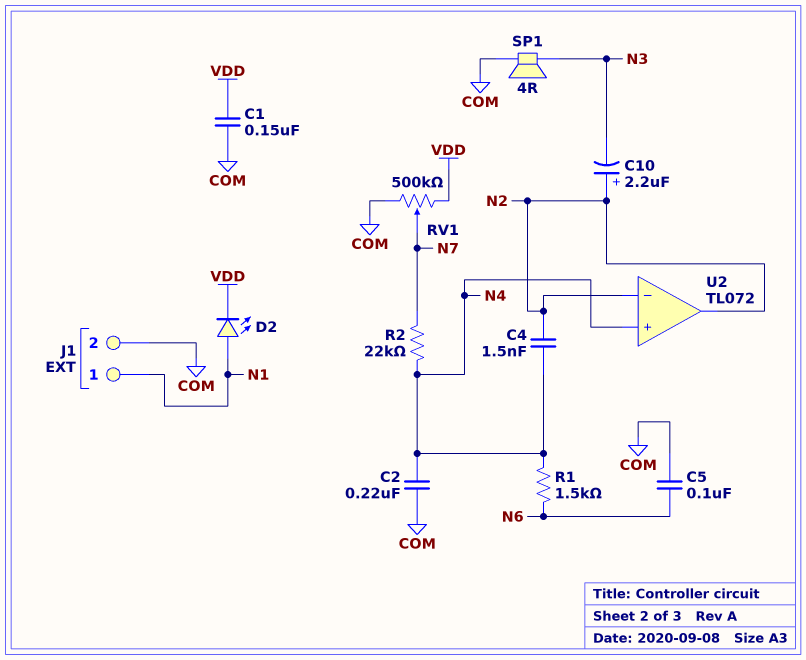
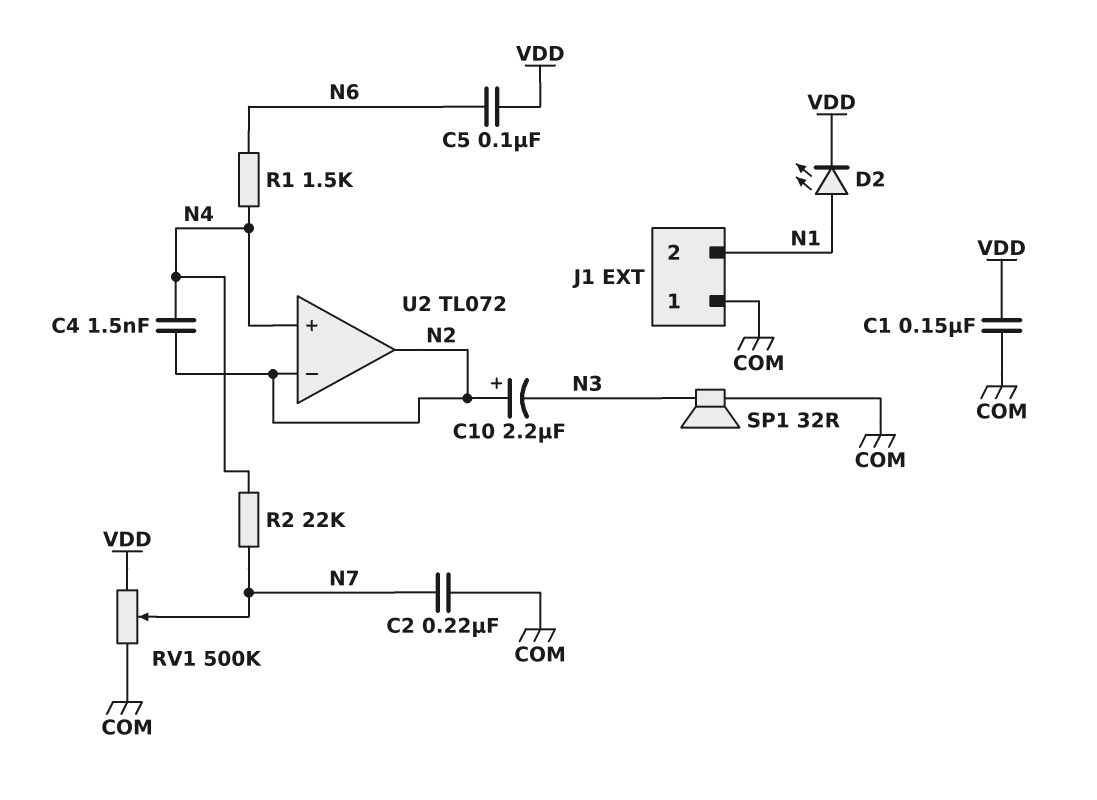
C2: 220nF (COM, N4) -> 220nF (COM, N7)
C5: 100nF (COM, N6) -> 100nF (N6, VDD)
J1 pin 1: N1 -> COM
J1 pin 2: COM -> N1
SP1: speaker 4R (COM, N3) -> speaker 32R (COM, N3)

